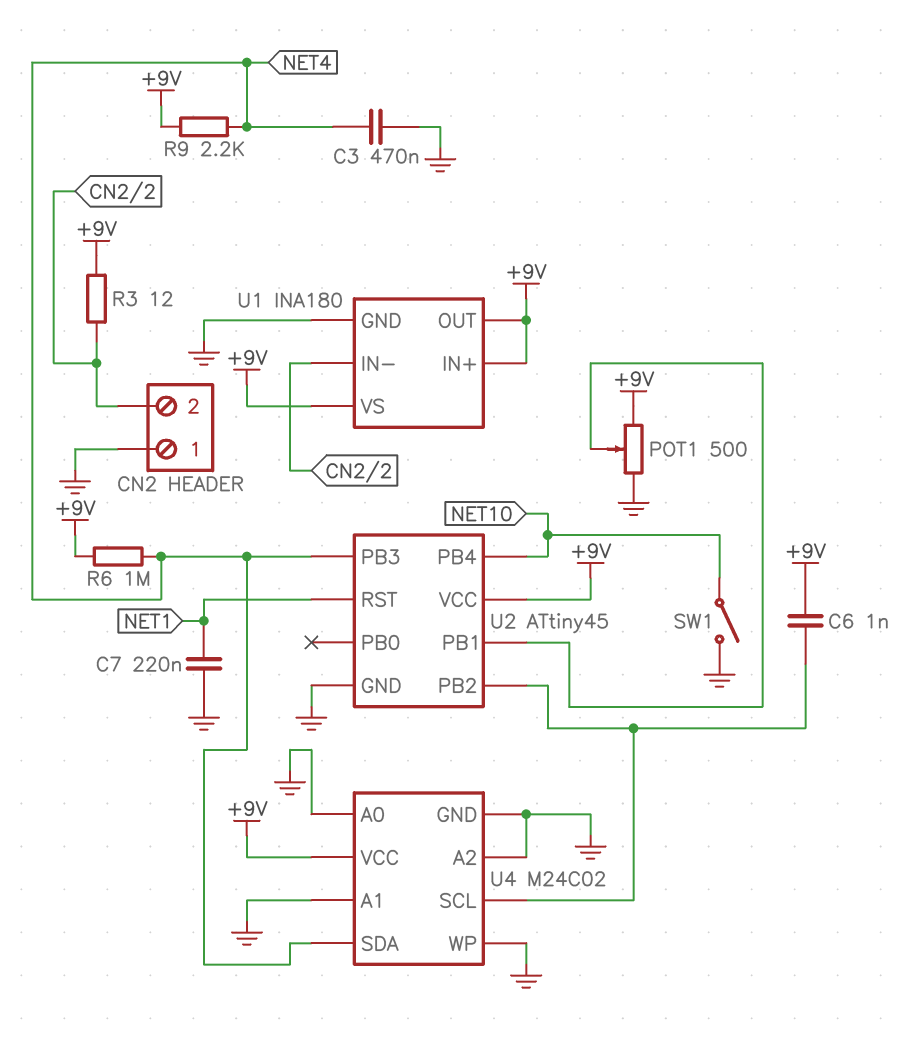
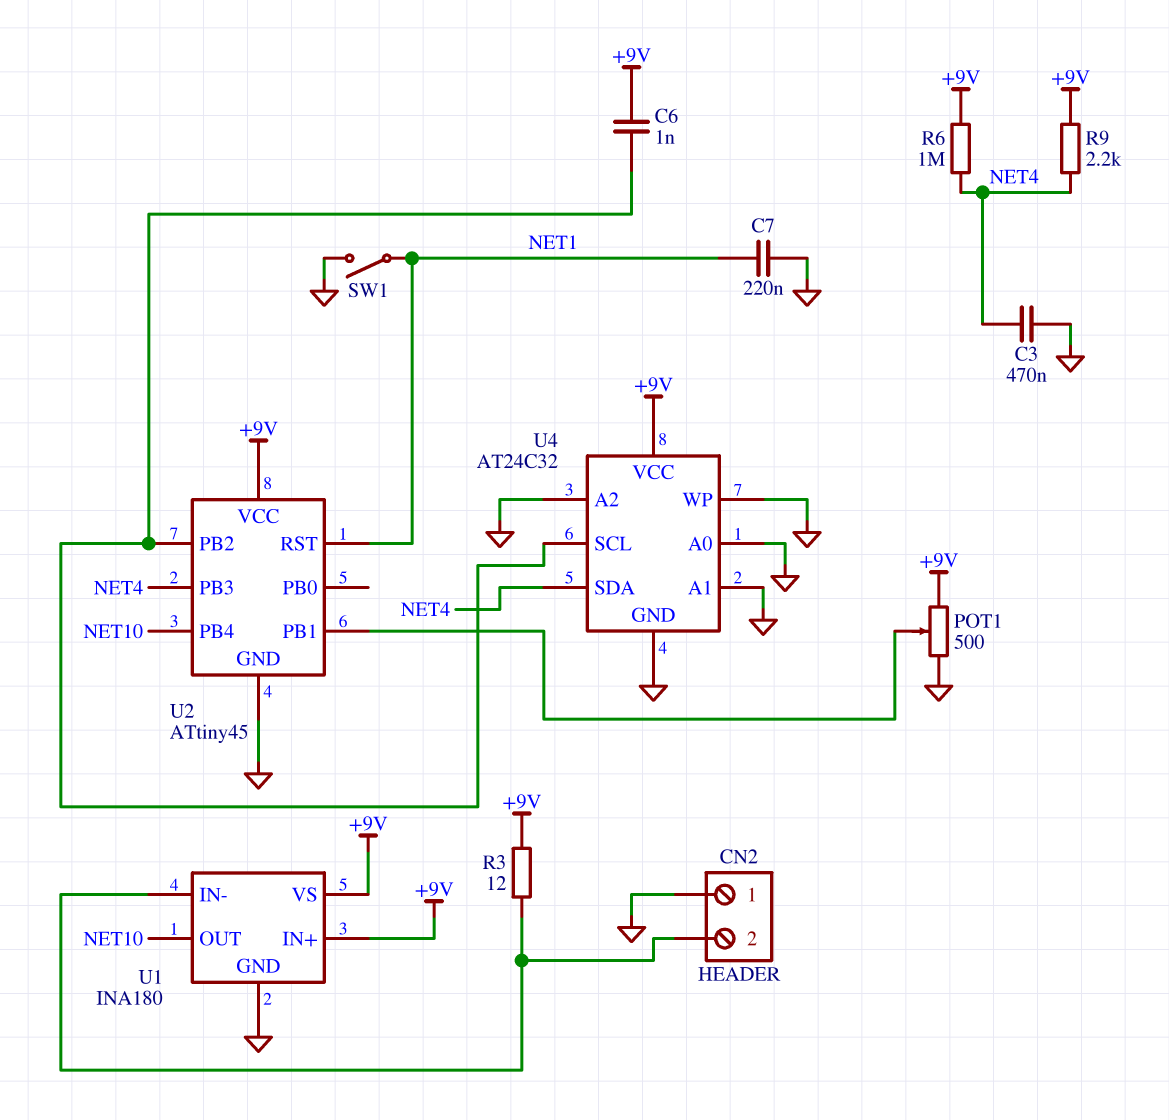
SW1: switch (GND, NET10) -> switch (GND, NET1)
U1 pin OUT: +9V -> NET10
U4: M24C02 -> AT24C32

